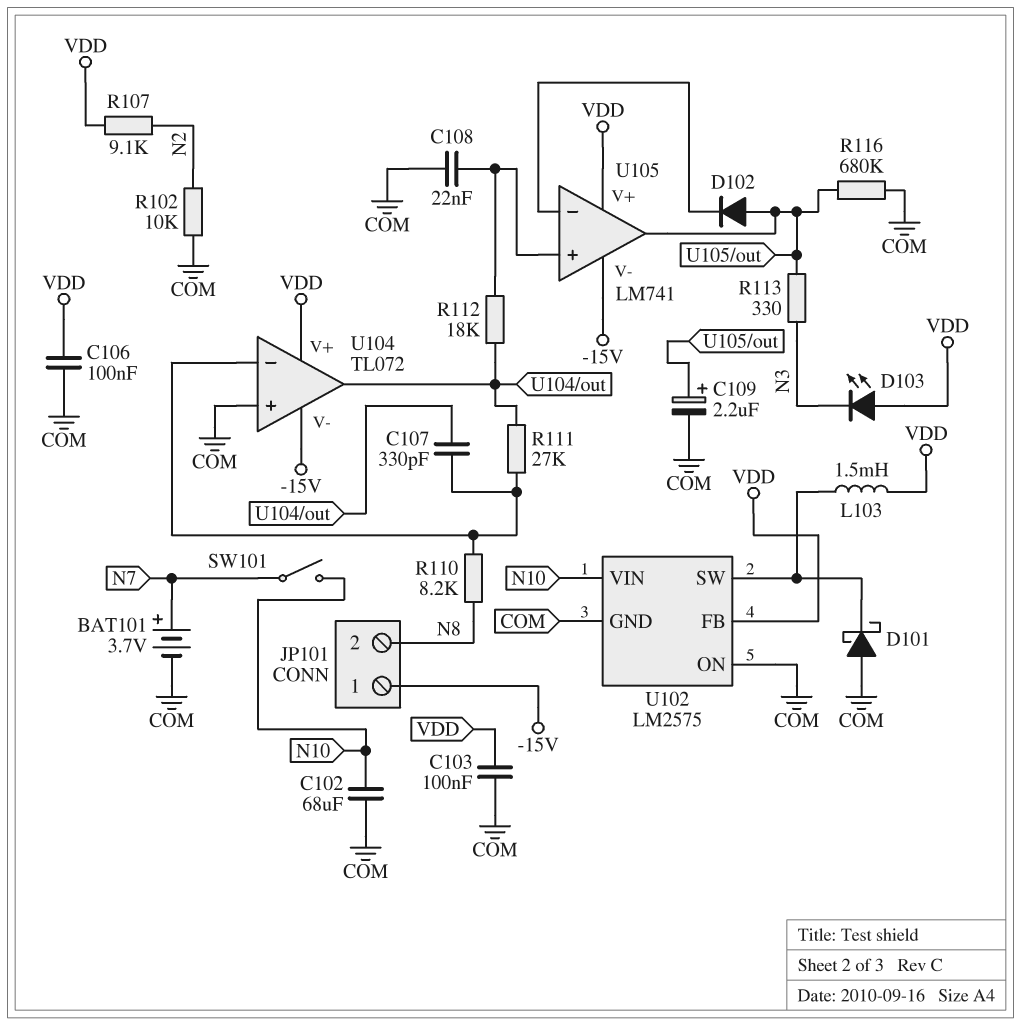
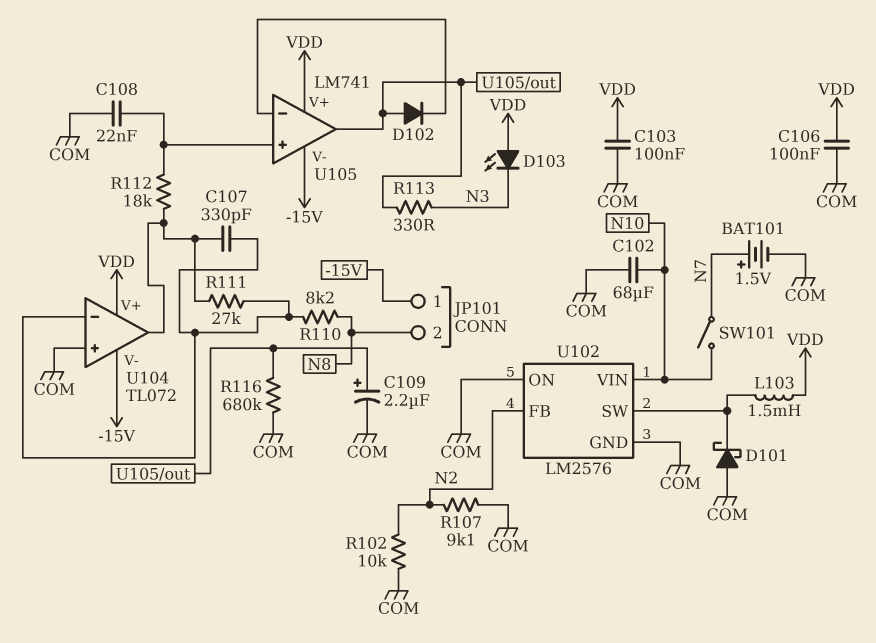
BAT101: 3.7V (plus N7, minus COM) -> 1.5V (plus N7, minus COM)
R107: 9.1k (N2, VDD) -> 9.1k (COM, N2)
U102: LM2575 -> LM2576
U102 pin FB: VDD -> N2

